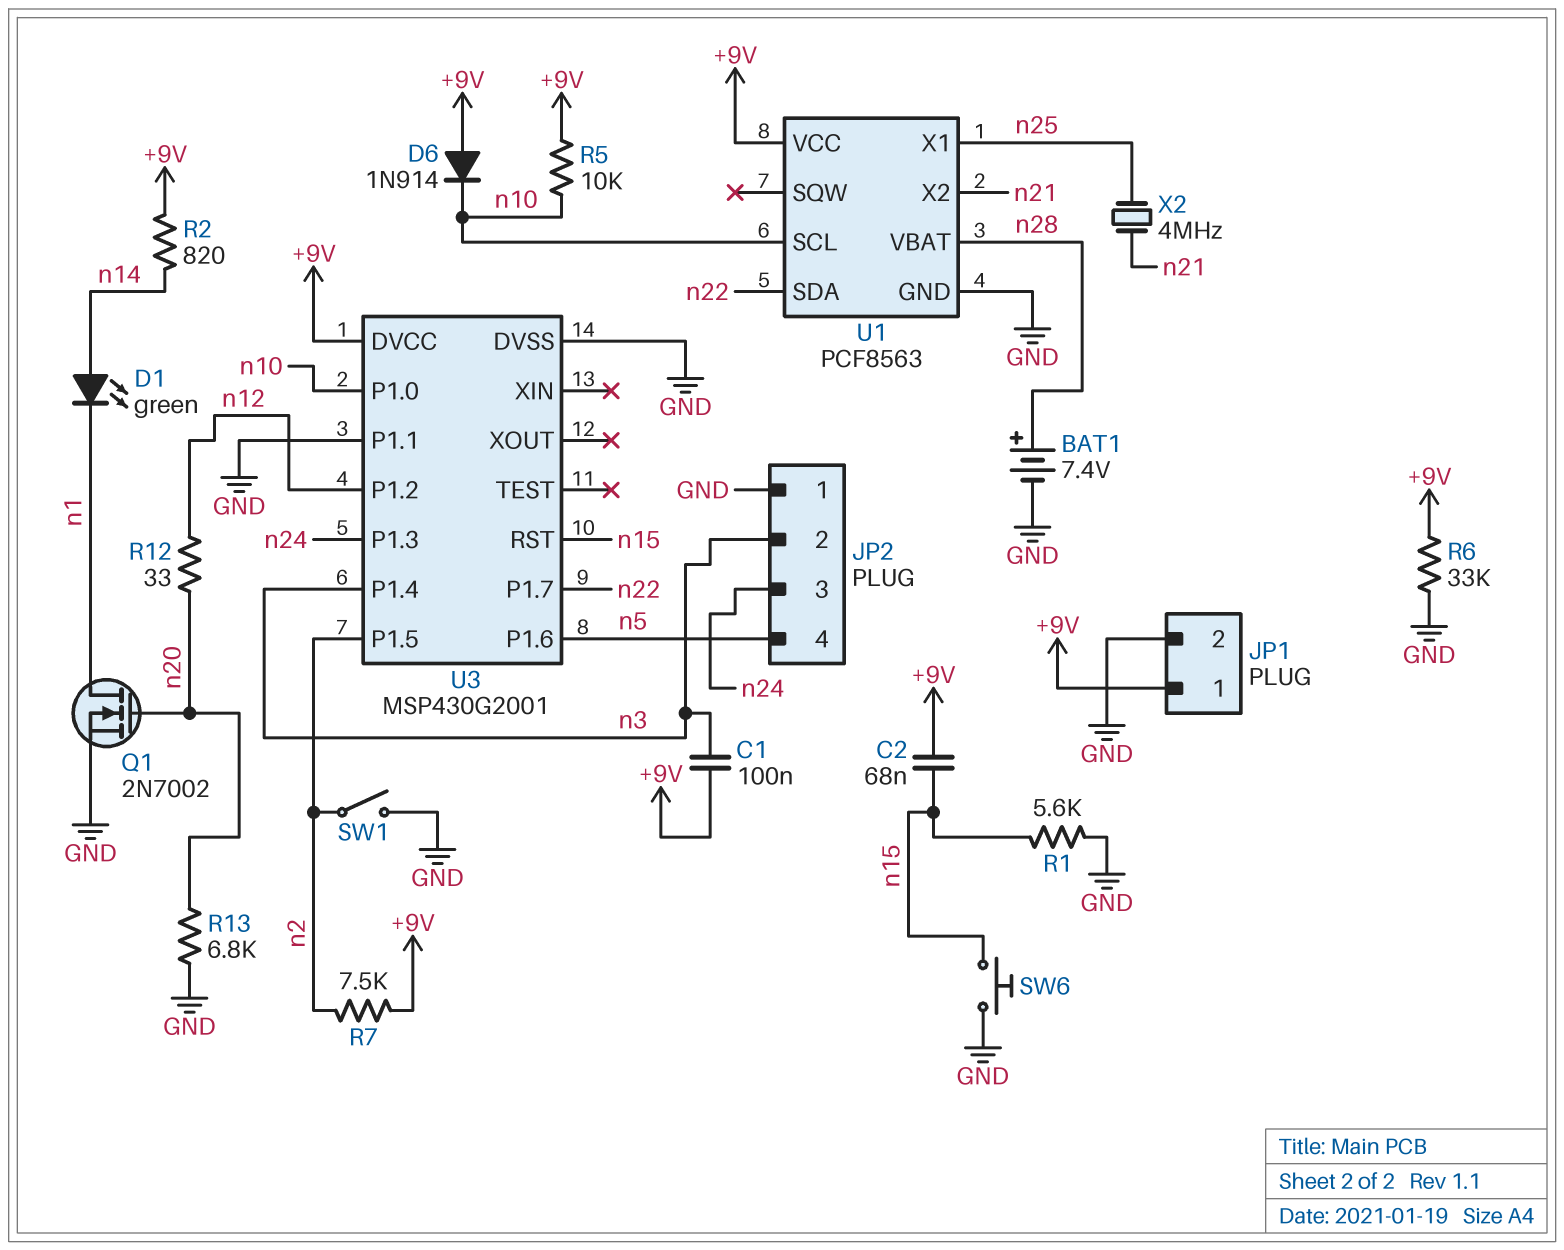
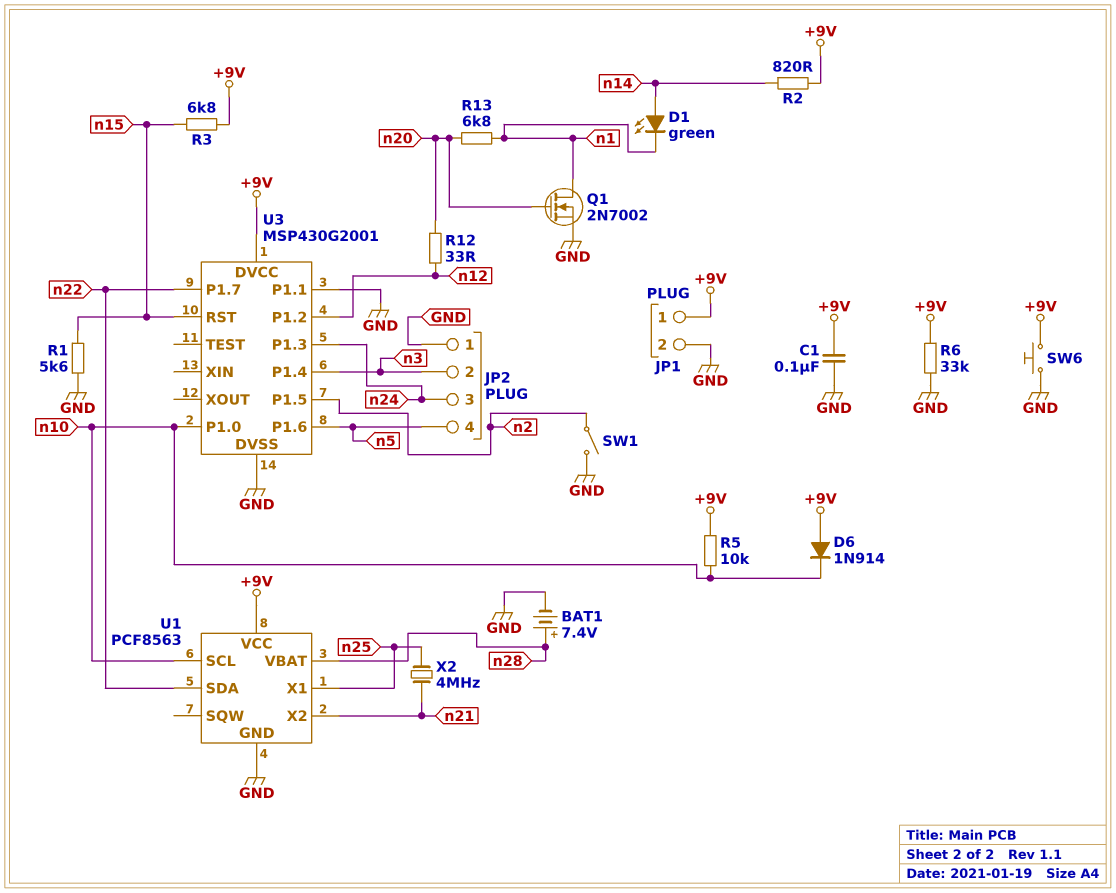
C1: 100nF (+9V, n3) -> 100nF (+9V, GND)
C2: 68nF (+9V, n15) -> none
R3: none -> 6.8k (+9V, n15)
R7: 7.5k (+9V, n2) -> none
R13: 6.8k (GND, n20) -> 6.8k (n1, n20)
SW6: button (GND, n15) -> button (+9V, GND)

